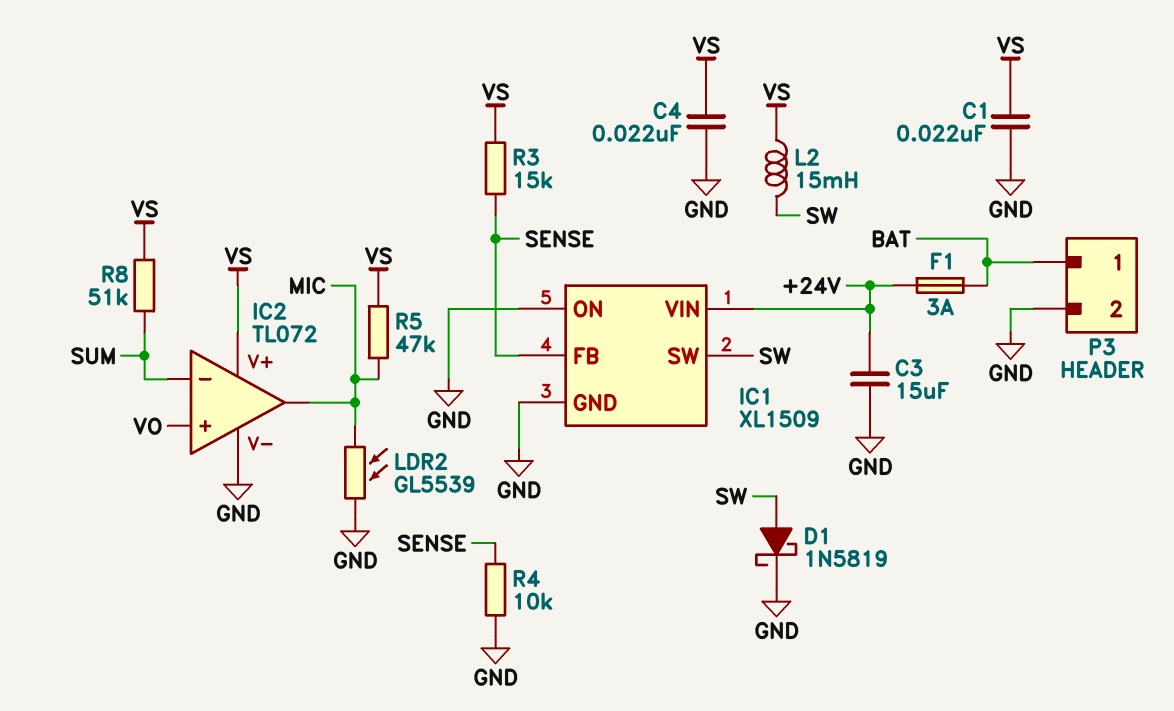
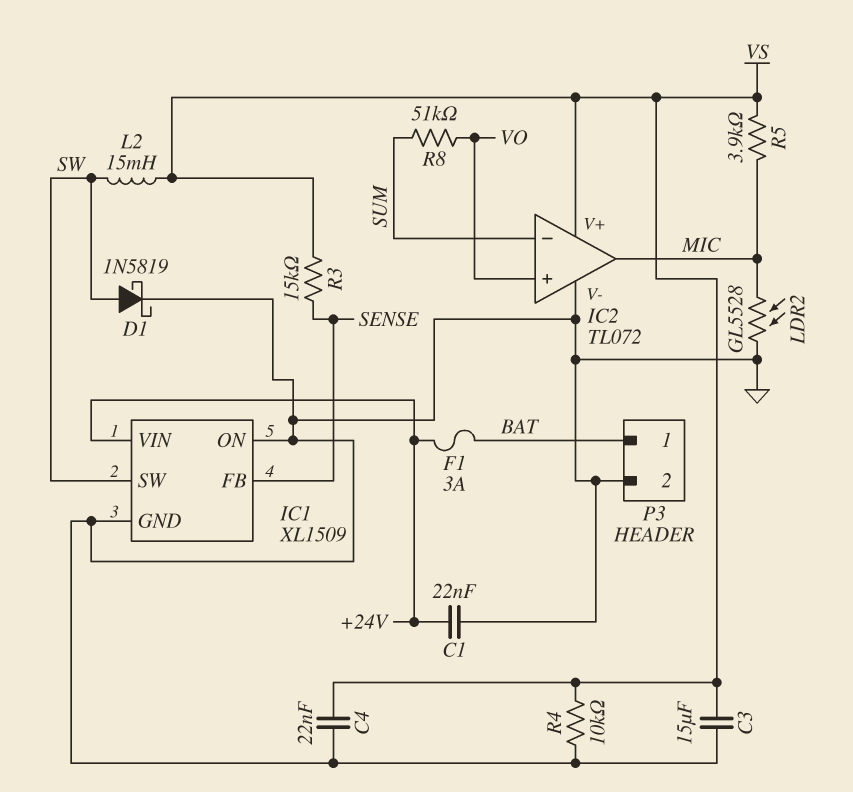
C1: 22nF (GND, VS) -> 22nF (+24V, GND)
C3: 15uF (+24V, GND) -> 15uF (GND, VS)
LDR2: GL5539 (GND, MIC) -> GL5528 (GND, MIC)
R4: 10k (GND, SENSE) -> 10k (GND, VS)
R5: 47k (MIC, VS) -> 3.9k (MIC, VS)
R8: 51k (SUM, VS) -> 51k (SUM, VO)

